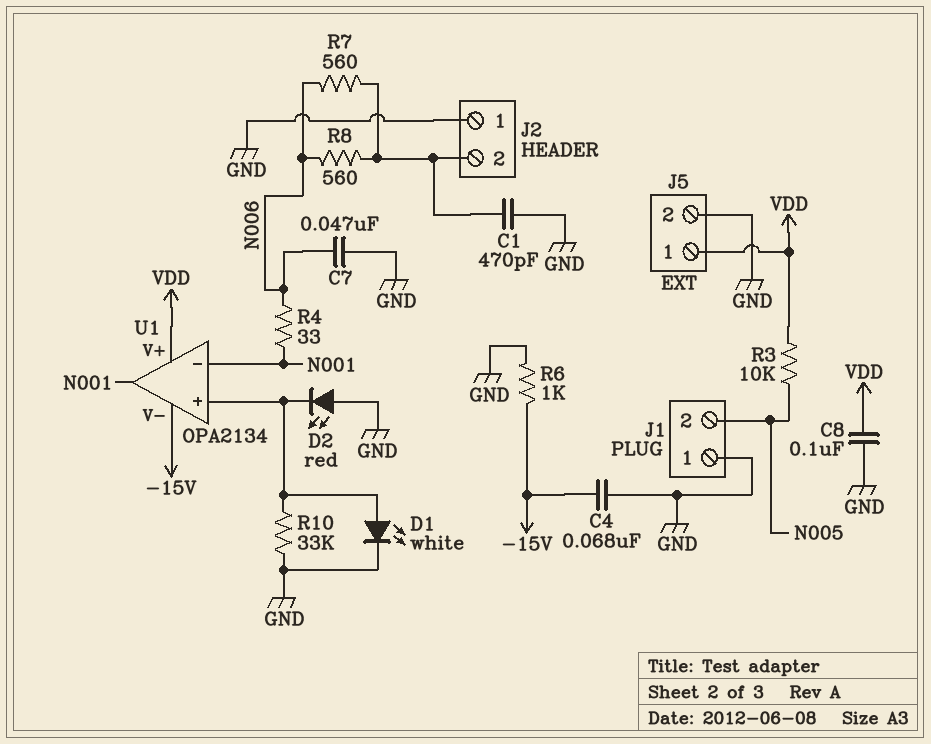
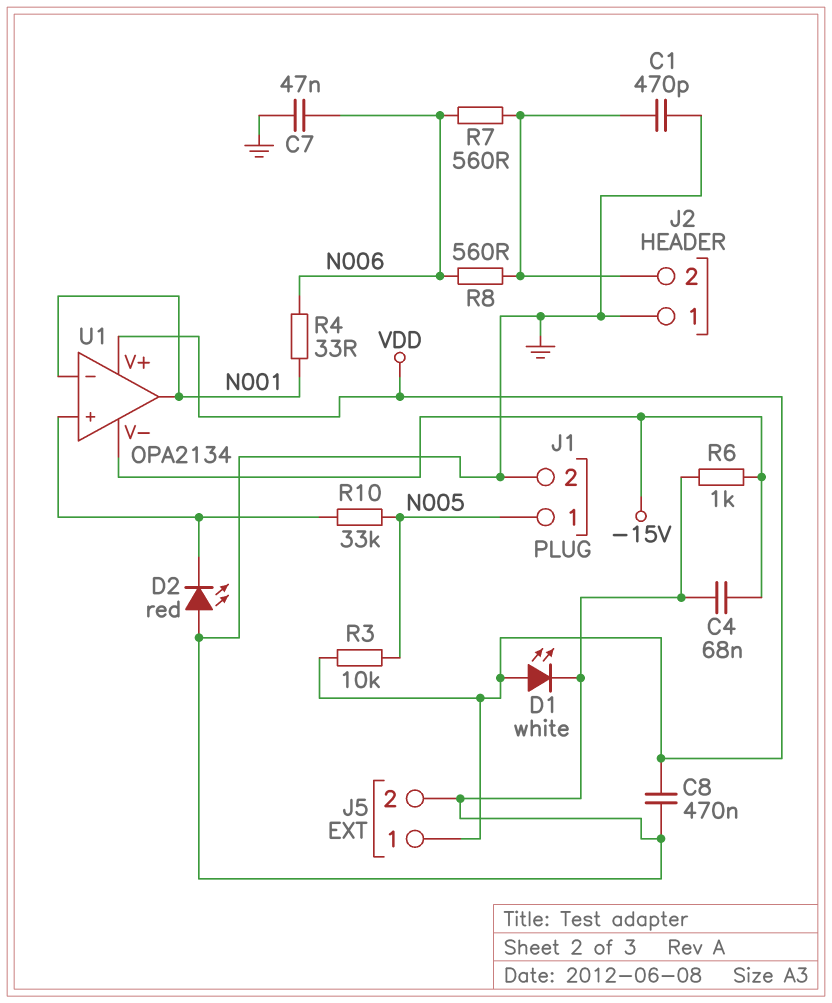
C8: 100nF (GND, VDD) -> 470nF (GND, VDD)
D1: LED white (A U1/in+, K GND) -> LED white (A VDD, K GND)
J1 pin 1: GND -> N005
J1 pin 2: N005 -> GND
R10: 33k (GND, U1/in+) -> 33k (N005, U1/in+)

